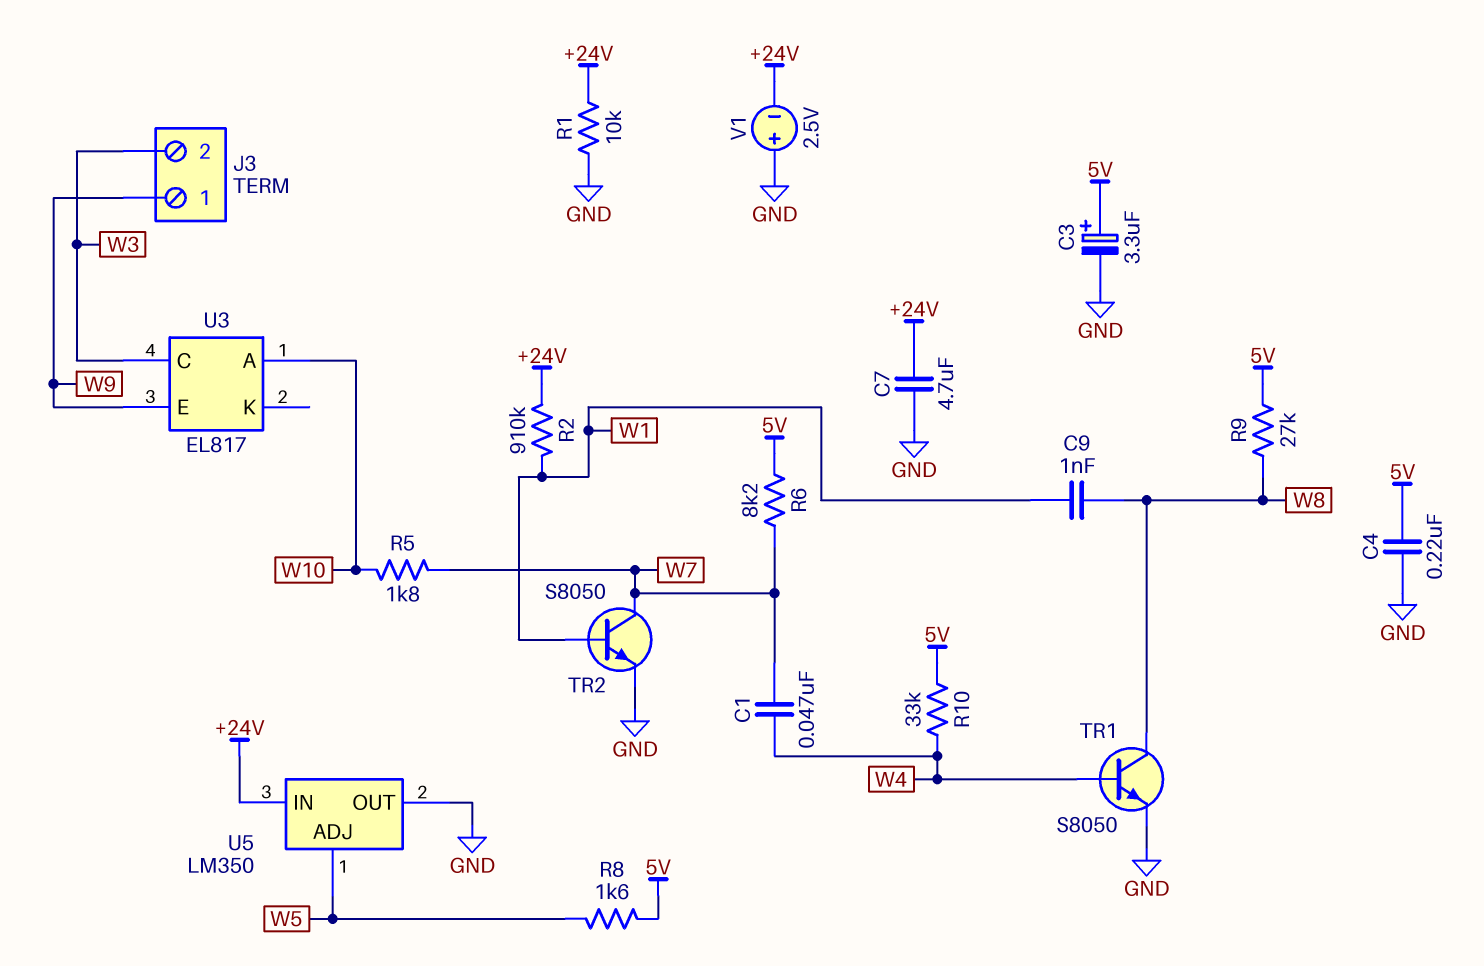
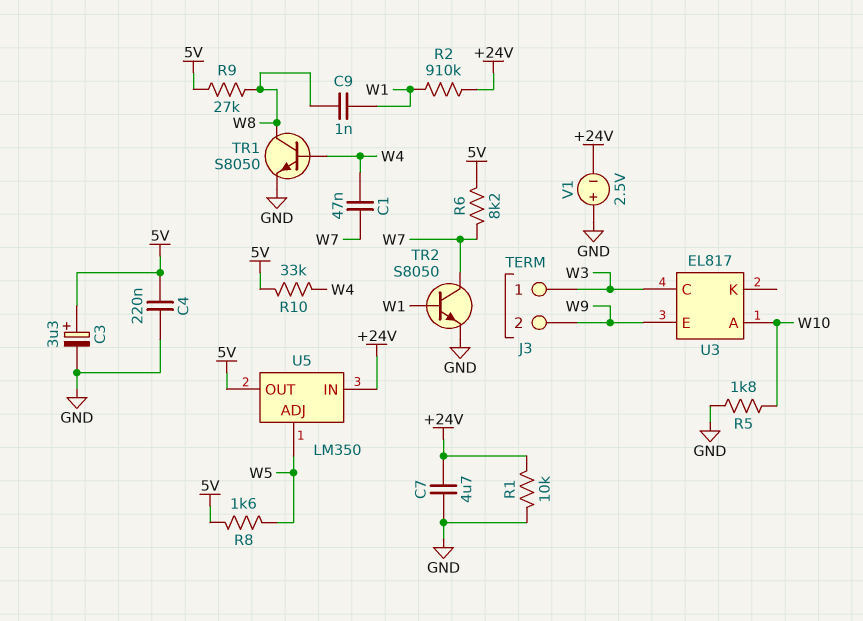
J3 pin 1: W9 -> W3
J3 pin 2: W3 -> W9
R5: 1.8k (W7, W10) -> 1.8k (GND, W10)
U5 pin OUT: GND -> 5V

